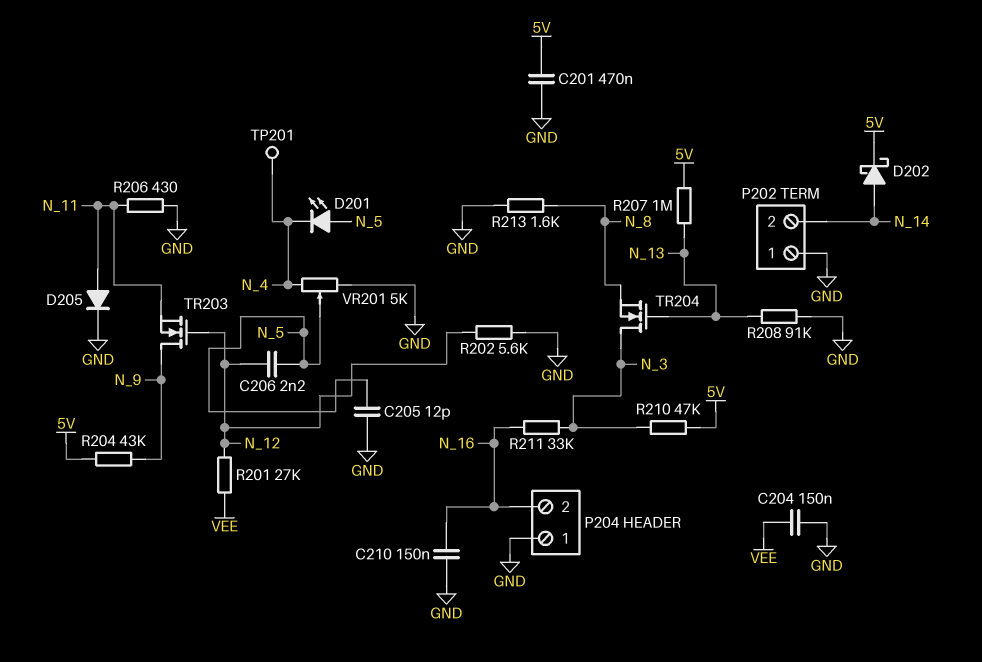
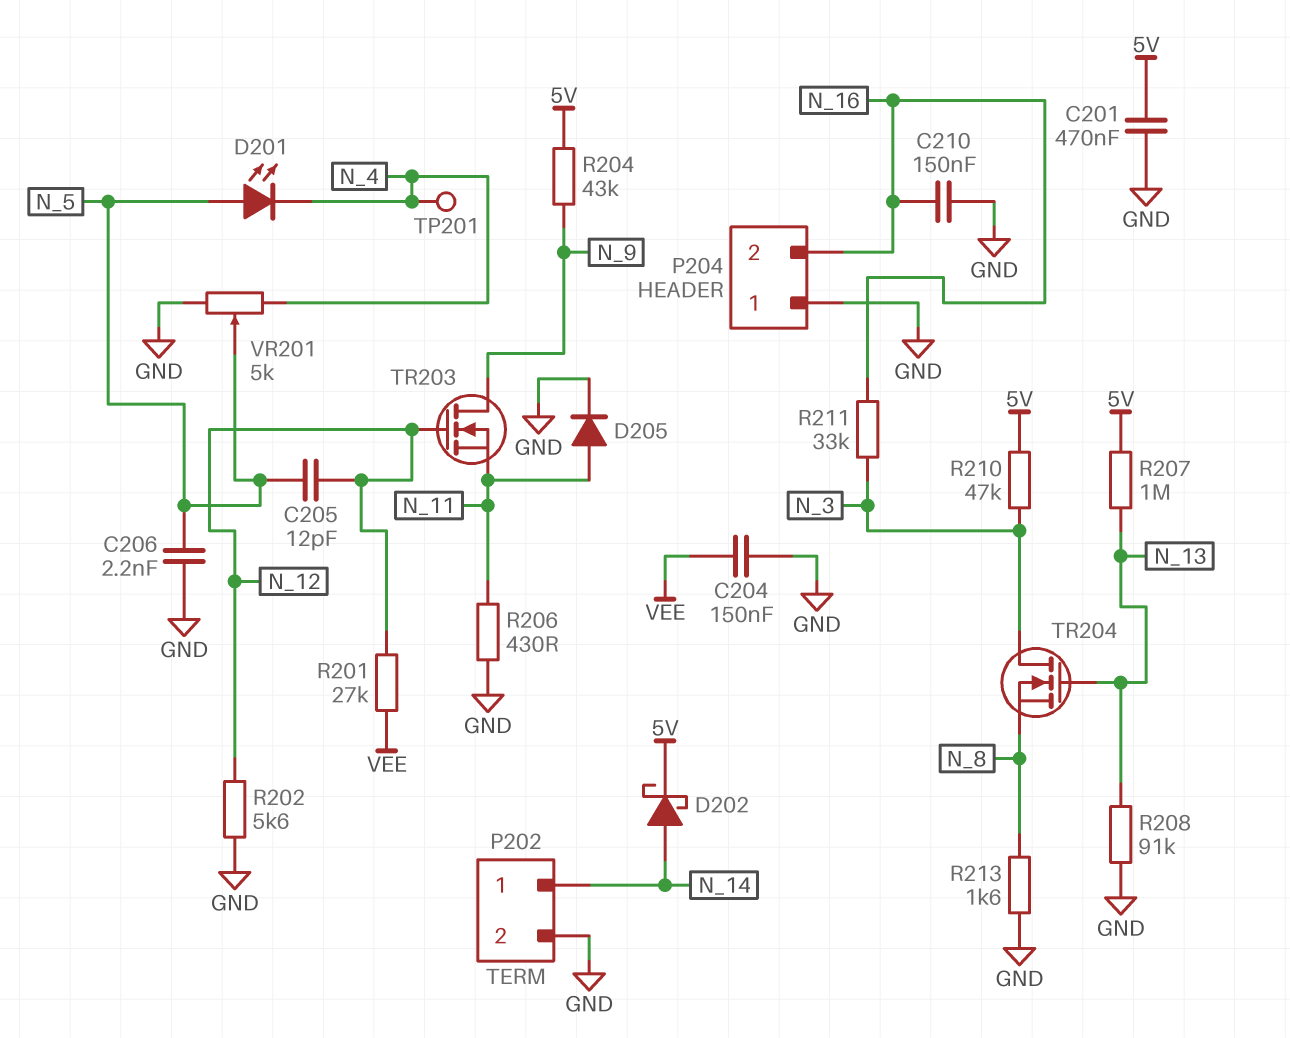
C205: 12pF (GND, N_5) -> 12pF (N_5, N_12)
C206: 2.2nF (N_5, N_12) -> 2.2nF (GND, N_5)
P202 pin 1: GND -> N_14
P202 pin 2: N_14 -> GND

